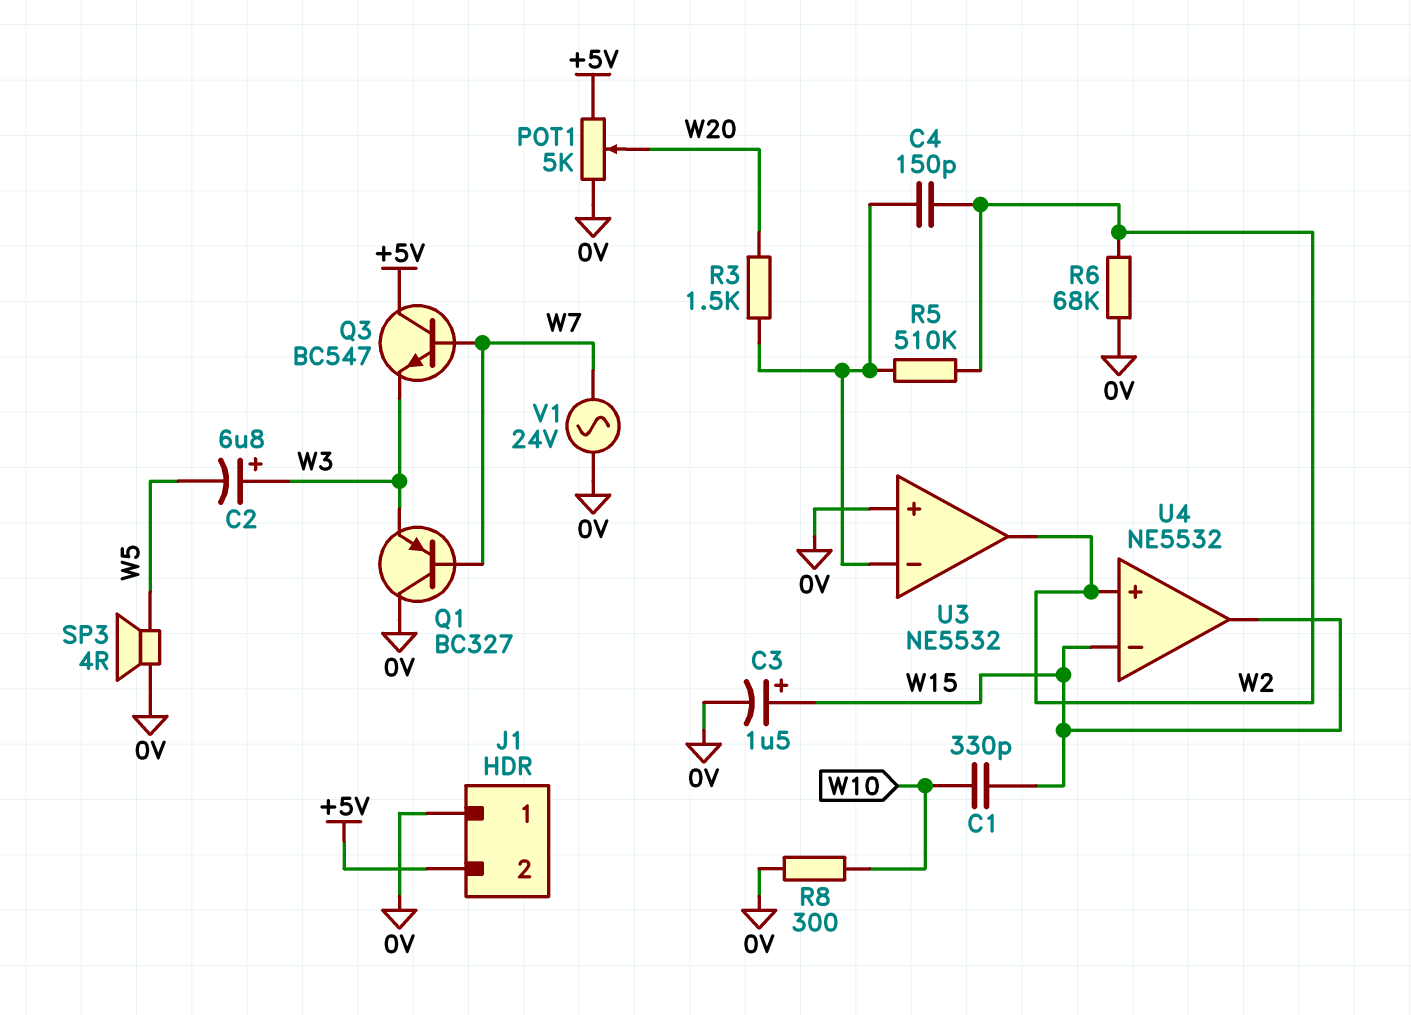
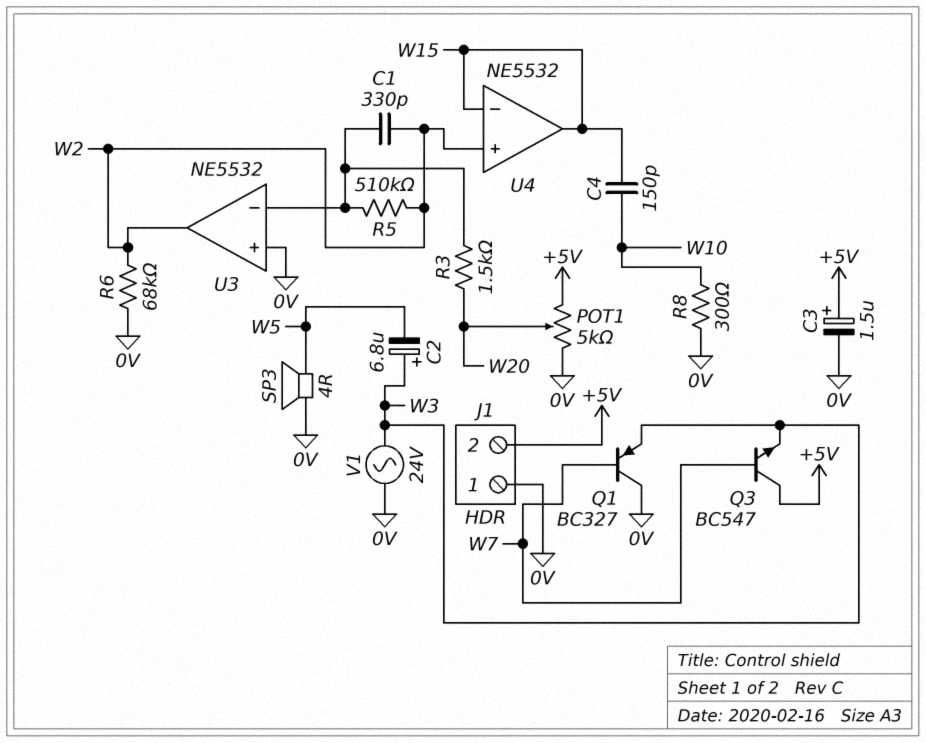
C1: 330pF (W10, W15) -> 330pF (U3/in-, W2)
C3: 1.5uF (plus W15, minus 0V) -> 1.5uF (plus +5V, minus 0V)
C4: 150pF (U3/in-, W2) -> 150pF (W10, W15)
V1: AC 24V (0V, W7) -> AC 24V (0V, W3)

